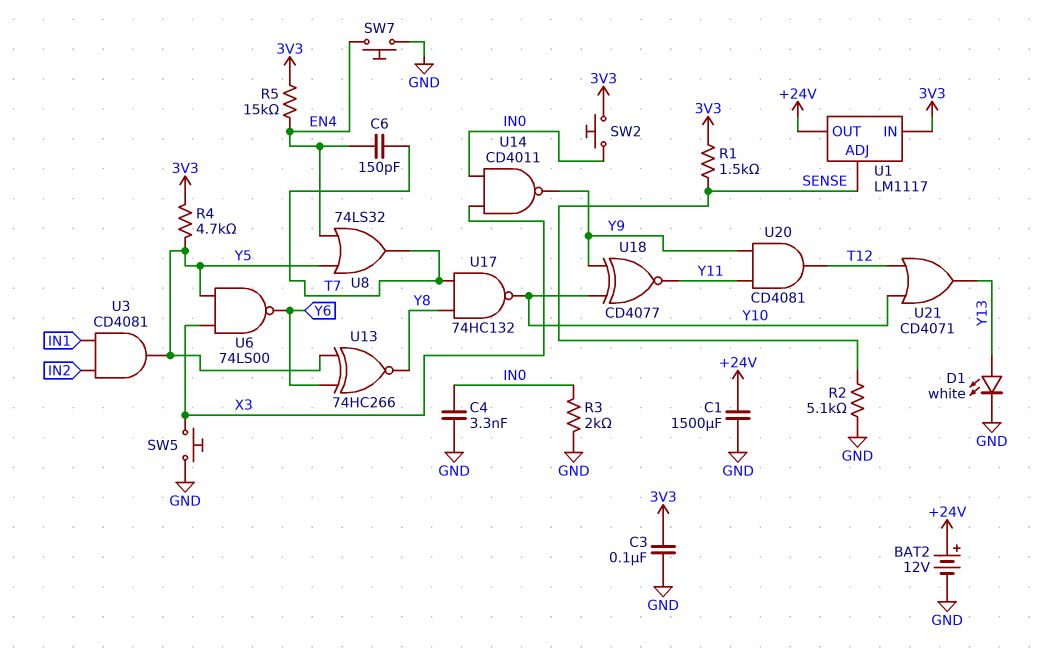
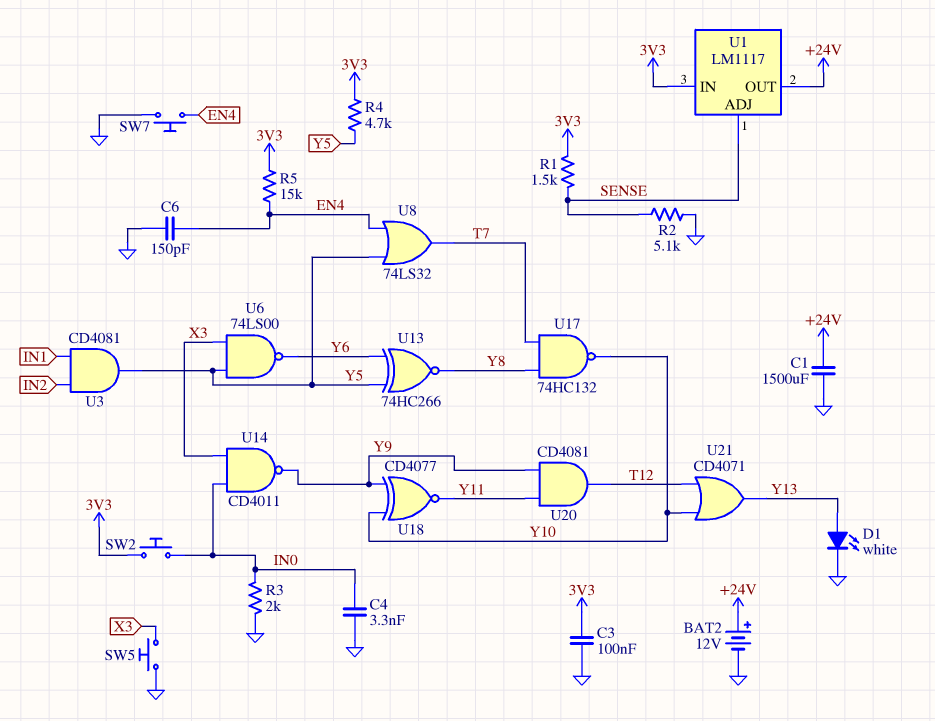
C6: 150pF (EN4, T7) -> 150pF (EN4, GND)

